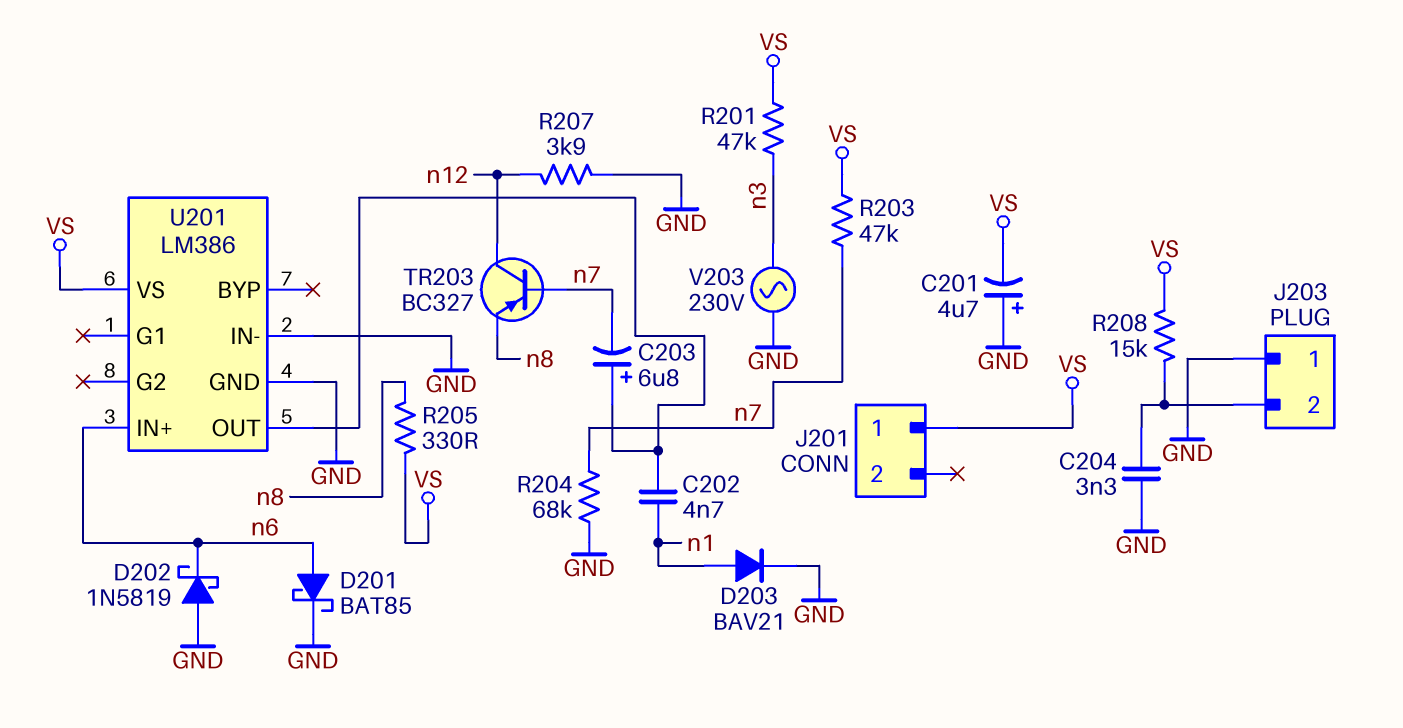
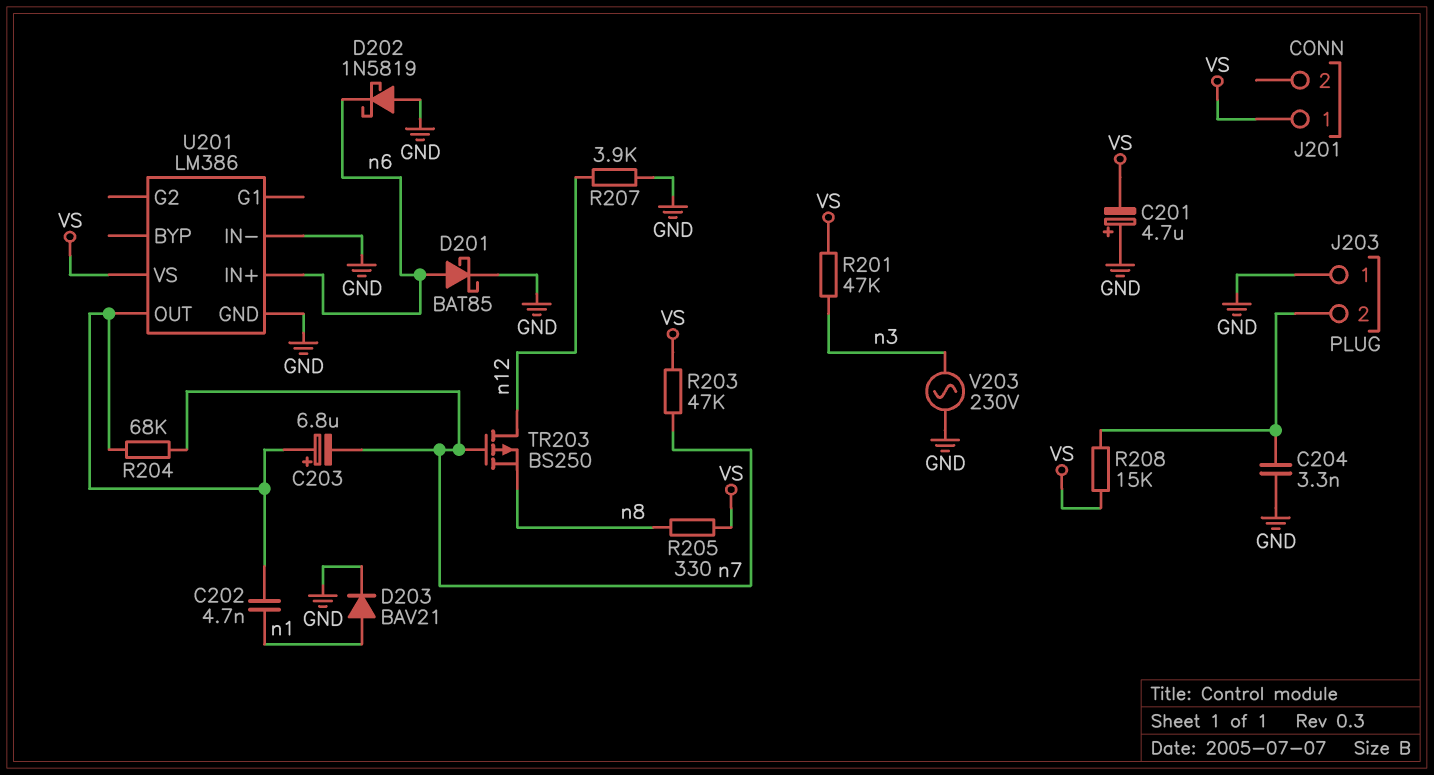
R204: 68k (GND, n7) -> 68k (U201/OUT, n7)
TR203: PNP BC327 (B n7, C n12, E n8) -> PMOS BS250 (G n7, D n12, S n8)

